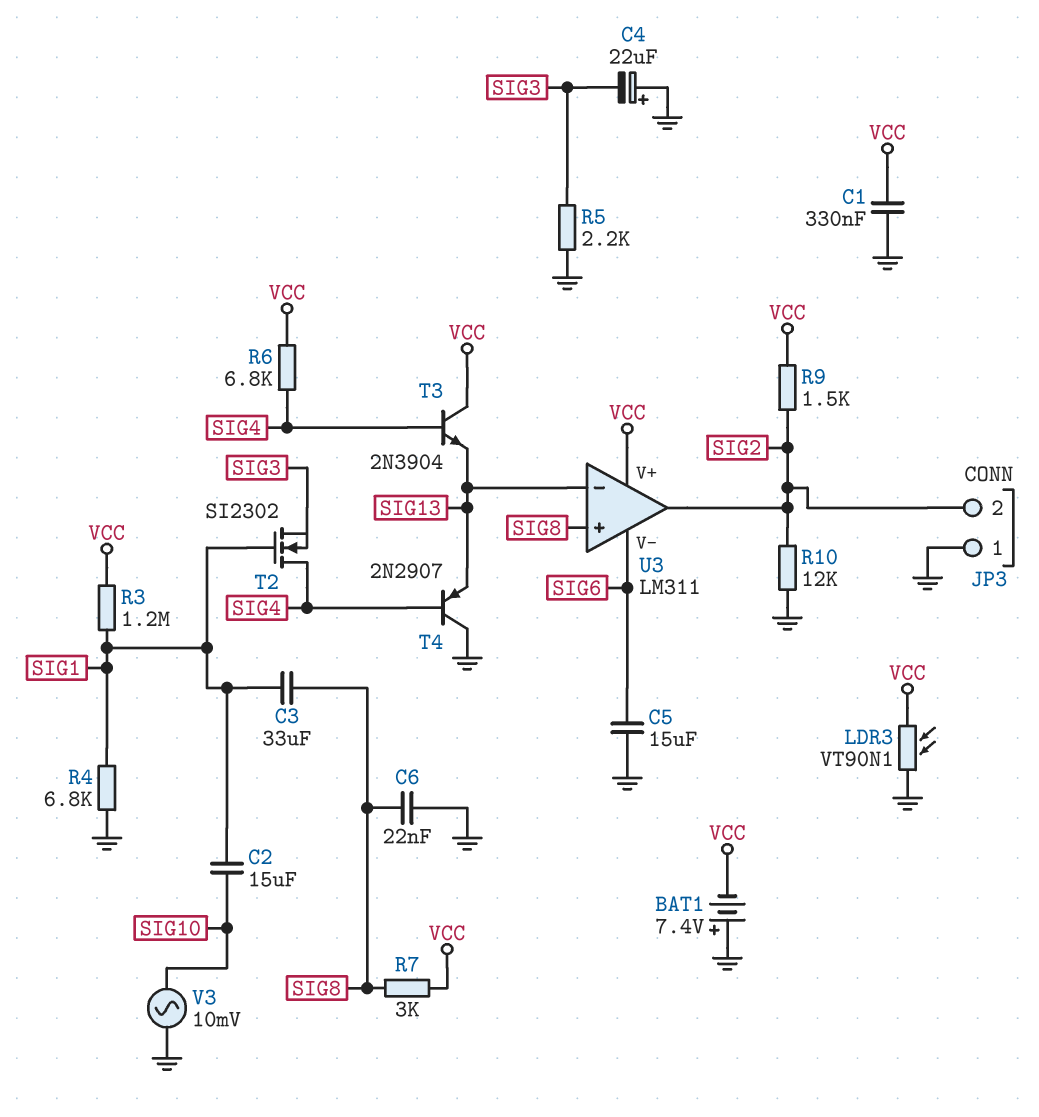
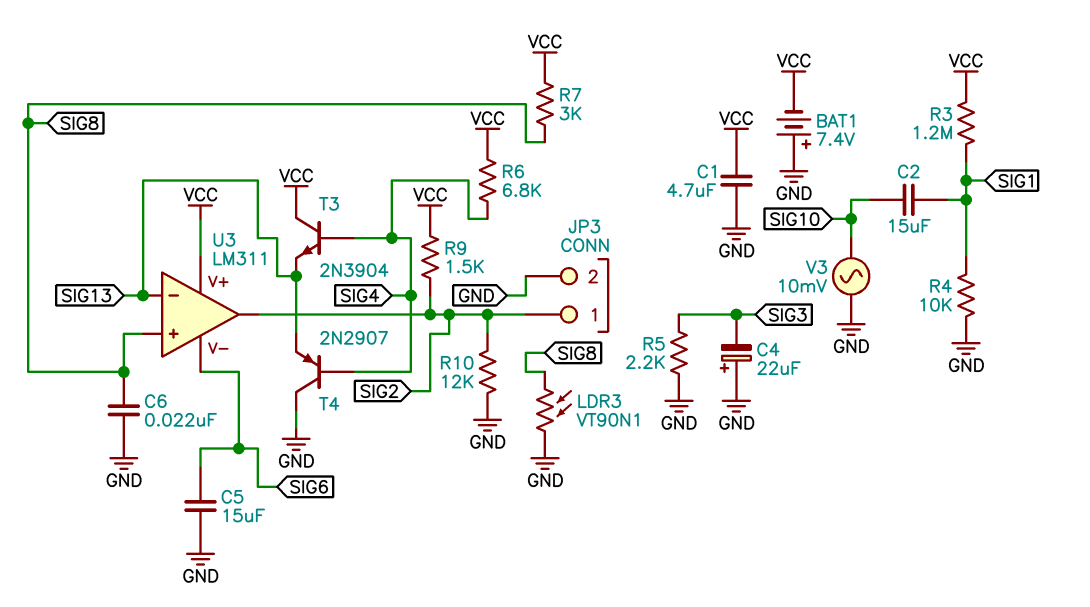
C1: 330nF (GND, VCC) -> 4.7uF (GND, VCC)
C3: 33uF (SIG1, SIG8) -> none
JP3 pin 1: GND -> SIG2
JP3 pin 2: SIG2 -> GND
LDR3: VT90N1 (GND, VCC) -> VT90N1 (GND, SIG8)
R4: 6.8k (GND, SIG1) -> 10k (GND, SIG1)
T2: NMOS SI2302 (G SIG1, D SIG4, S SIG3) -> none

